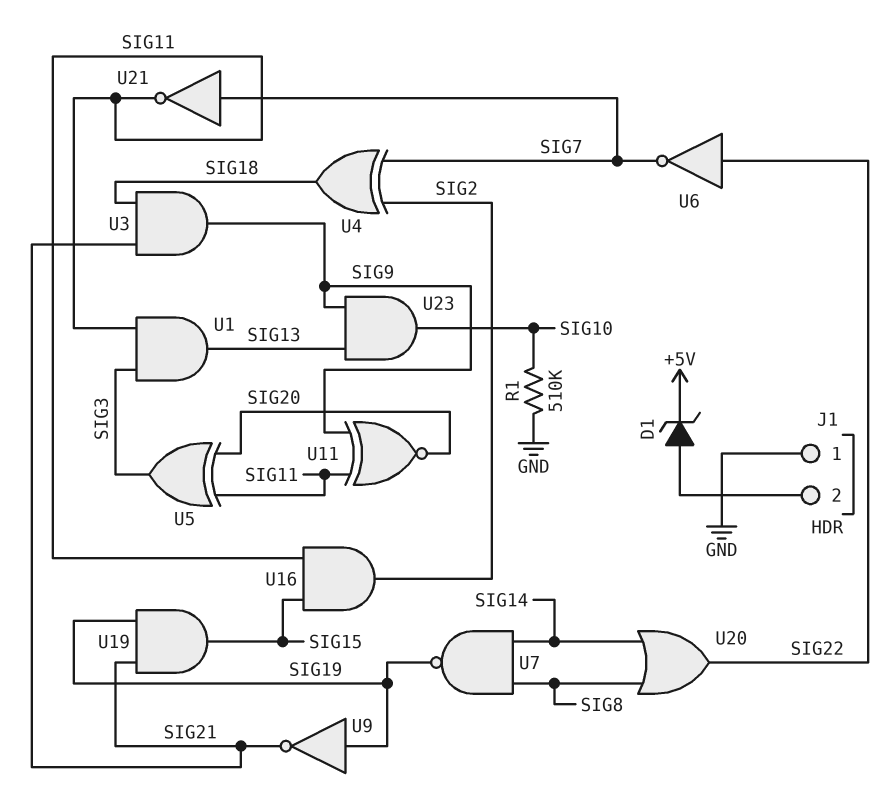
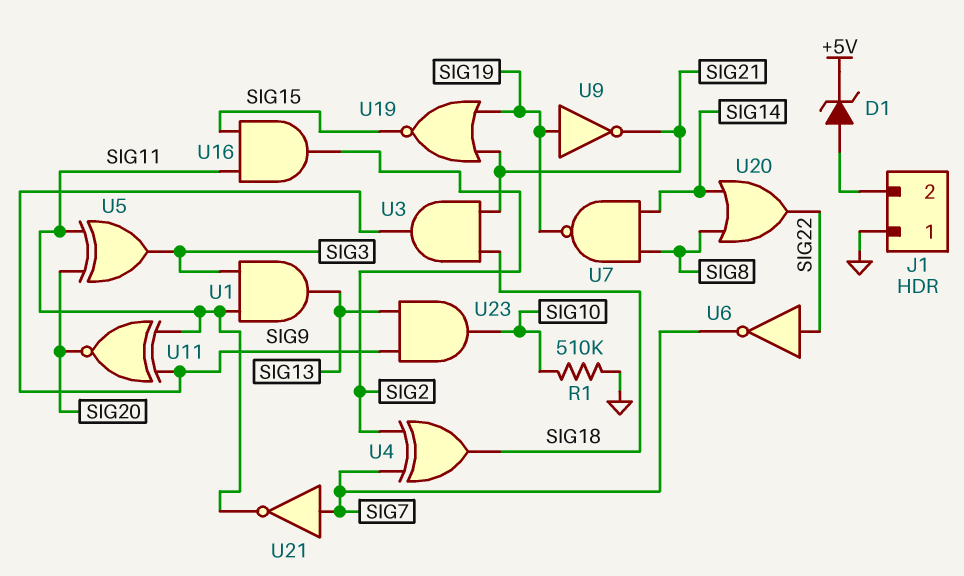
U19: AND (in SIG19, in SIG21, out SIG15) -> NOR (in SIG19, in SIG21, out SIG15)

